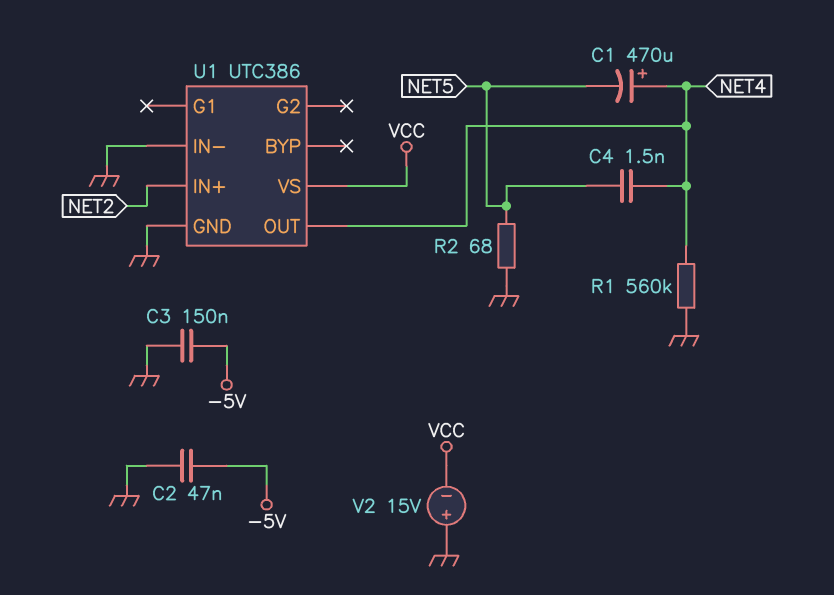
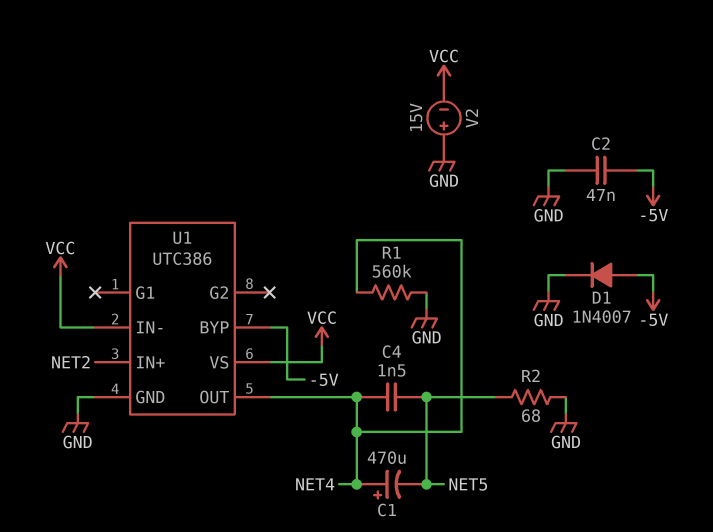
C3: 150nF (-5V, GND) -> none
D1: none -> diode 1N4007 (A -5V, K GND)
U1 pin BYP: none -> -5V
U1 pin IN-: GND -> VCC

